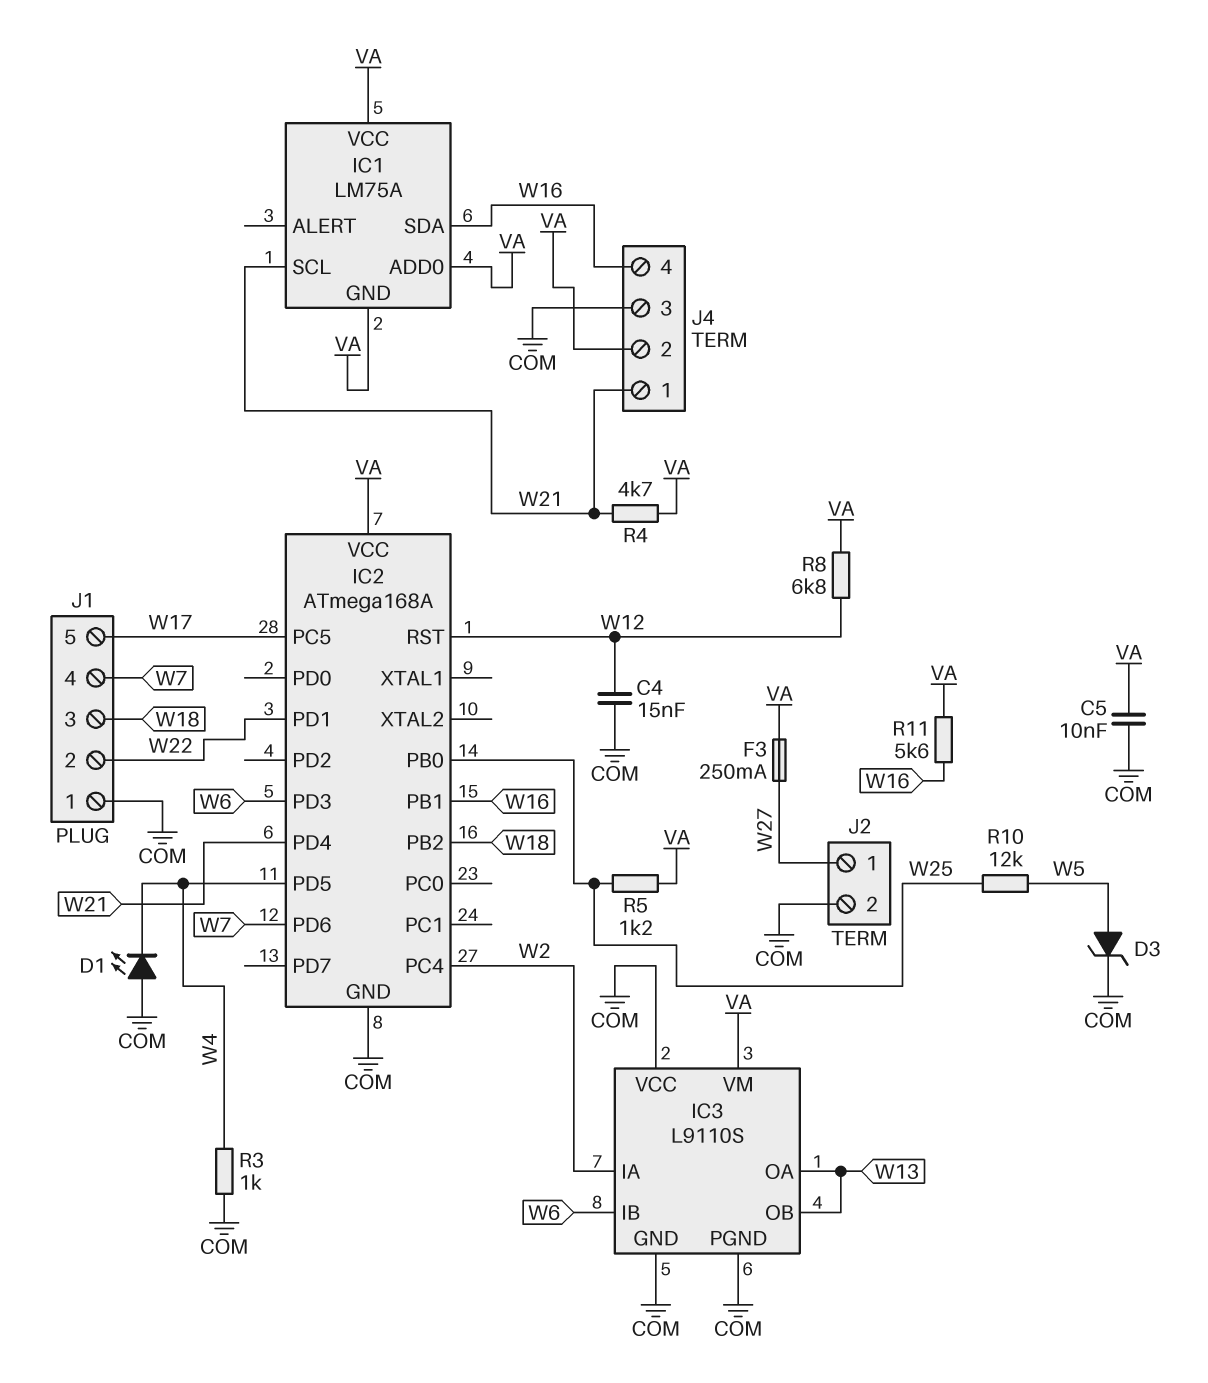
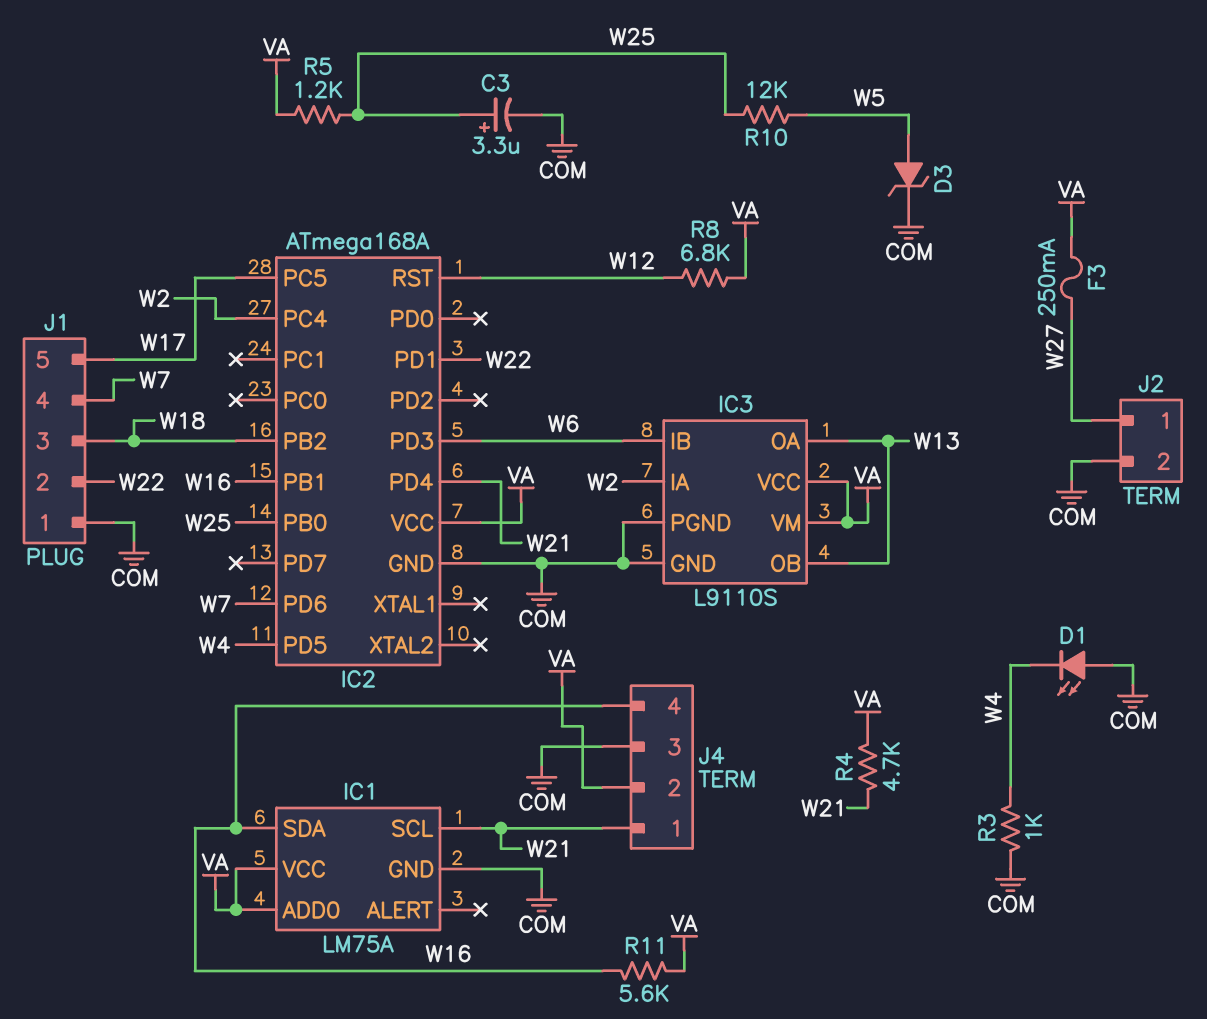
C3: none -> 3.3uF (plus W25, minus COM)
C4: 15nF (COM, W12) -> none
C5: 10nF (COM, VA) -> none
IC1 pin GND: VA -> COM
IC3 pin VCC: COM -> VA

